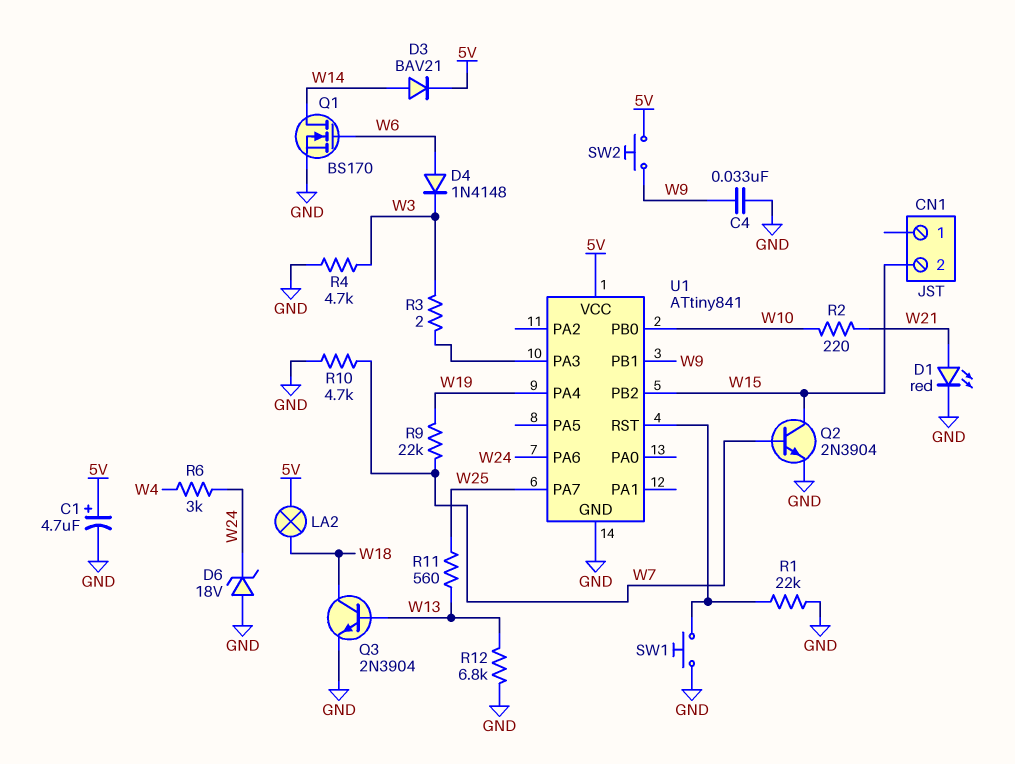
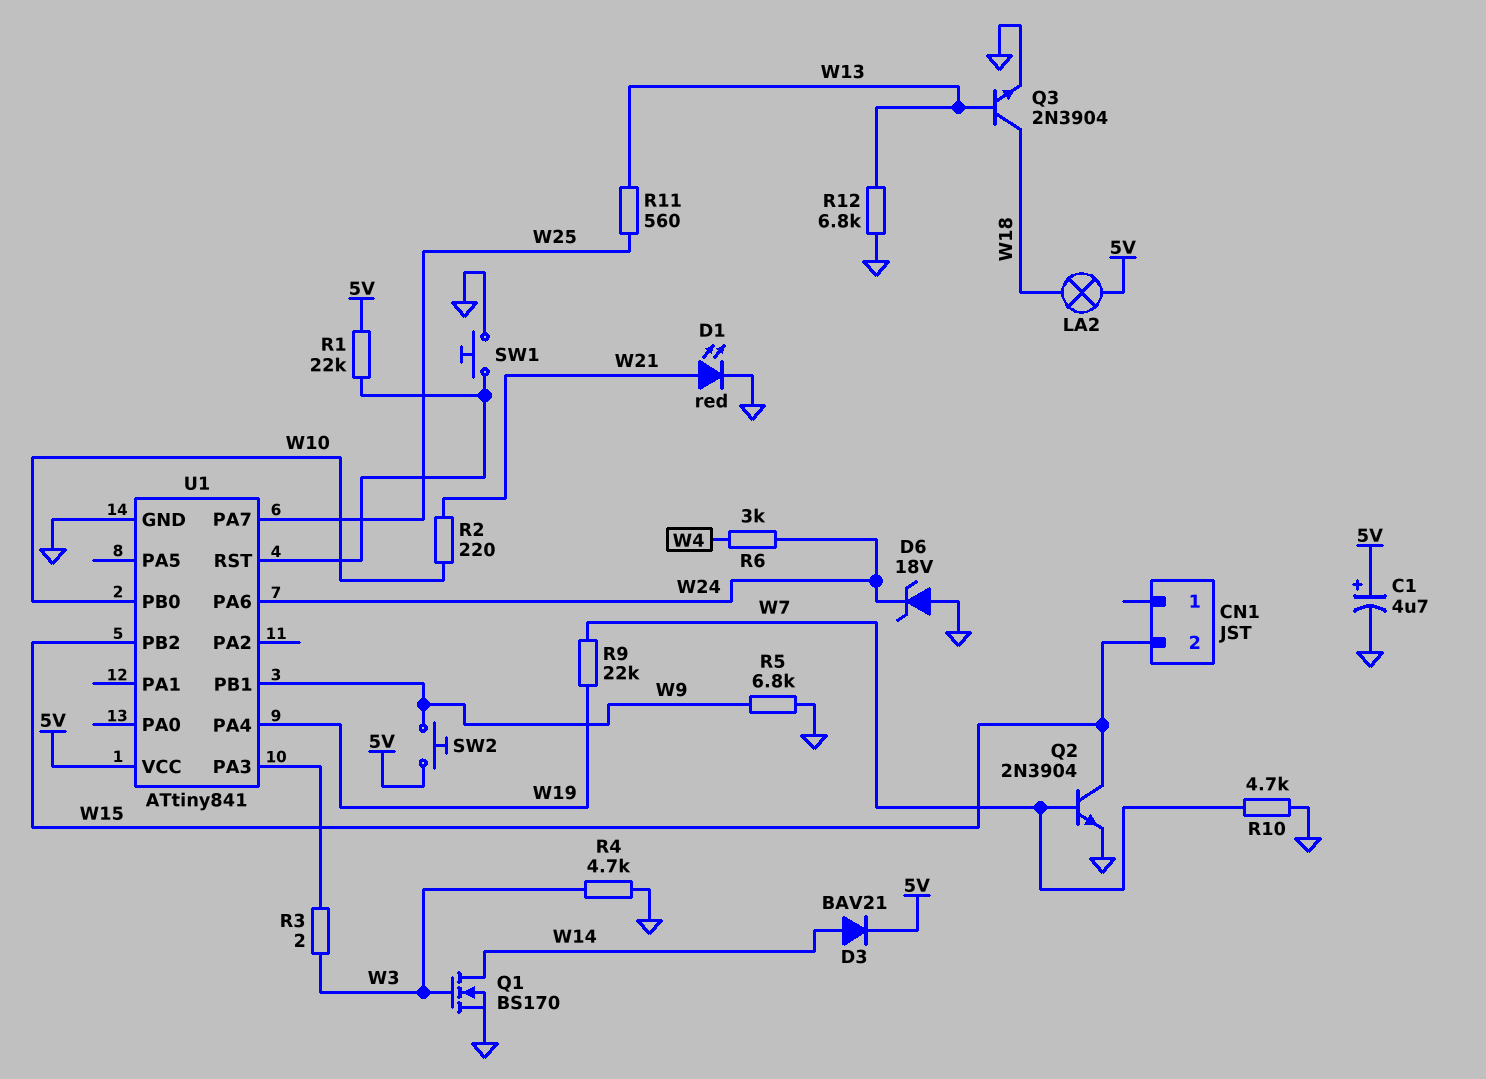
C4: 33nF (GND, W9) -> none
D4: diode 1N4148 (A W6, K W3) -> none
Q1: NMOS BS170 (G W6, D W14, S GND) -> NMOS BS170 (G W3, D W14, S GND)
R1: 22k (GND, U1/RST) -> 22k (5V, U1/RST)
R5: none -> 6.8k (GND, W9)

